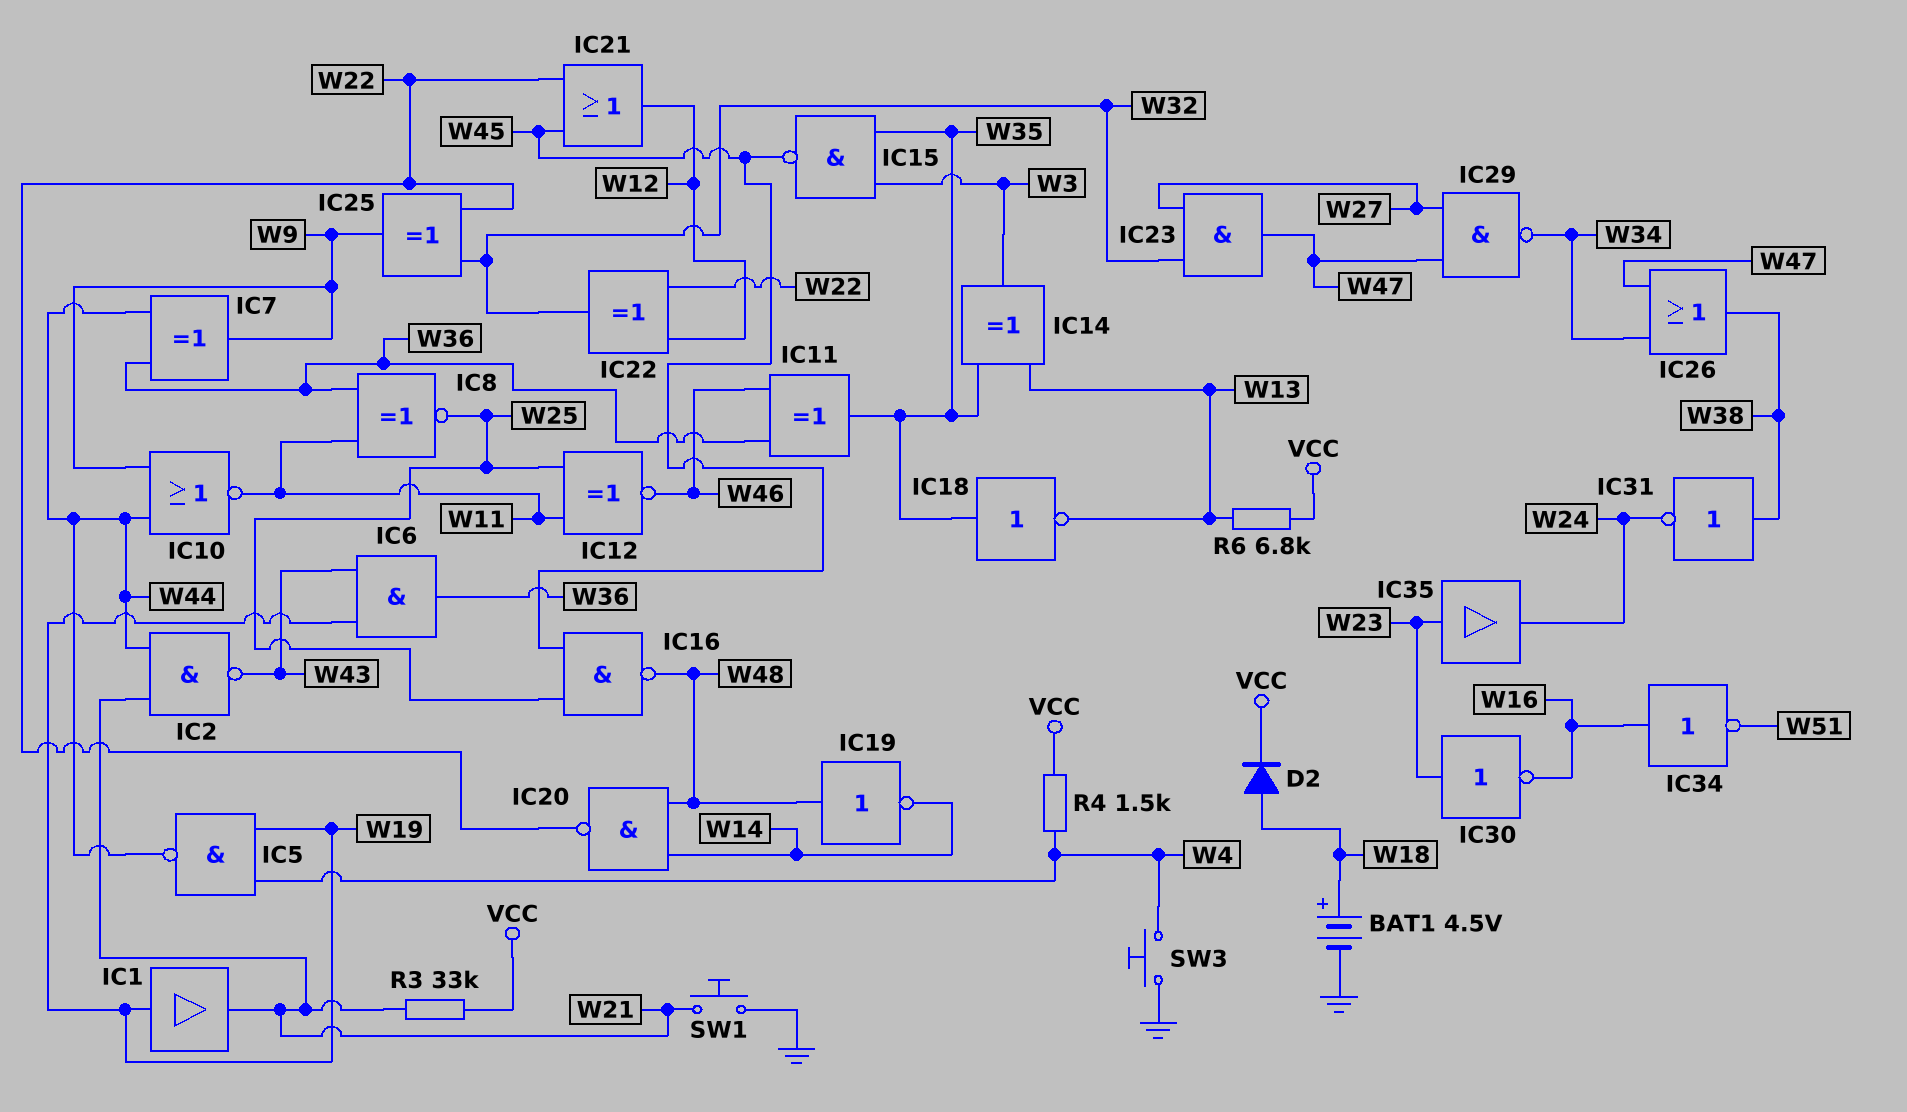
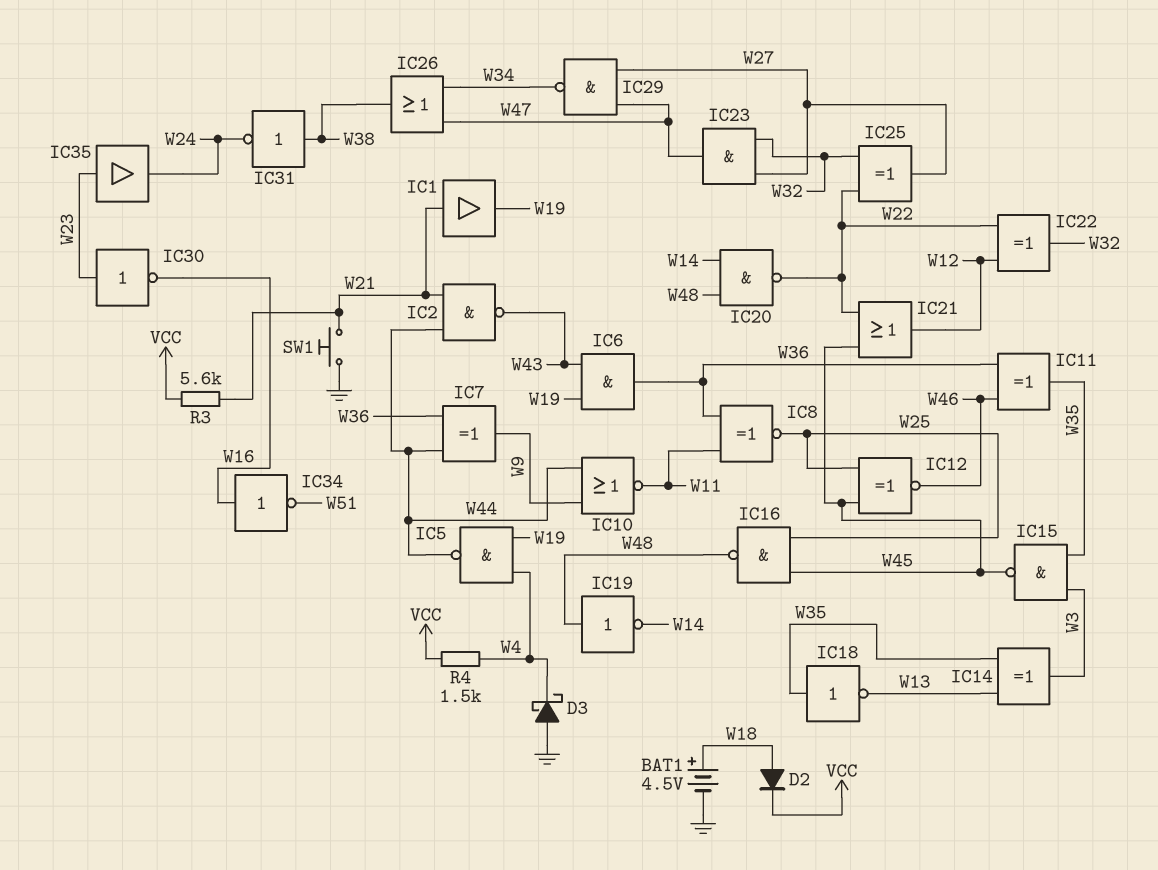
D3: none -> schottky (A GND, K W4)
IC1: buffer (in W19, out W21) -> buffer (in W21, out W19)
IC12: XNOR (in W11, in W25, out W46) -> XNOR (in W25, in W45, out W46)
IC25: XOR (in W22, in W32, out W9) -> XOR (in W22, in W32, out W27)
R3: 33k (VCC, W21) -> 5.6k (VCC, W21)
R6: 6.8k (VCC, W13) -> none
SW3: button (GND, W4) -> none

